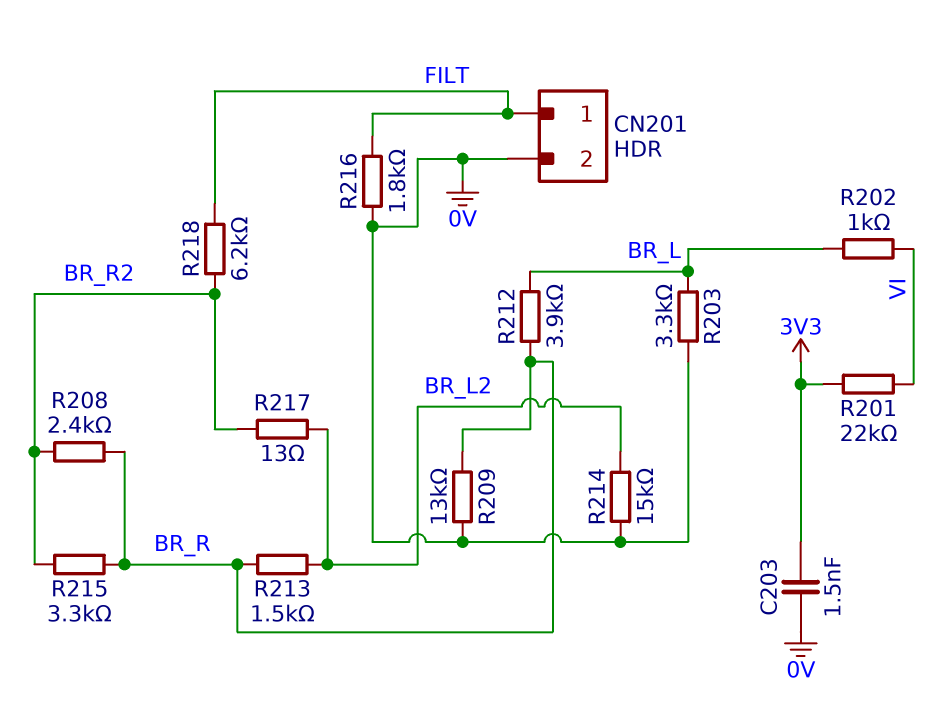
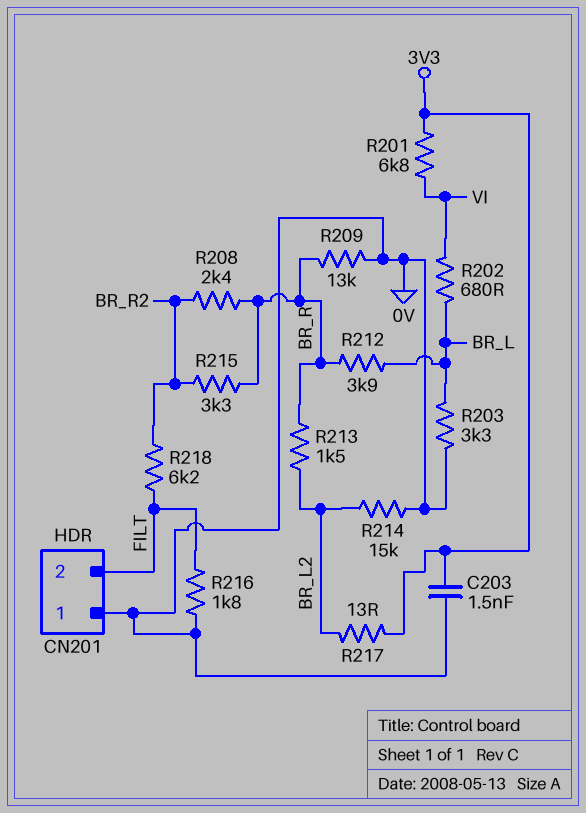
CN201 pin 1: FILT -> 0V
CN201 pin 2: 0V -> FILT
R201: 22k (3V3, VI) -> 6.8k (3V3, VI)
R202: 1k (BR_L, VI) -> 680 (BR_L, VI)
R217: 13 (BR_L2, BR_R2) -> 13 (3V3, BR_L2)

